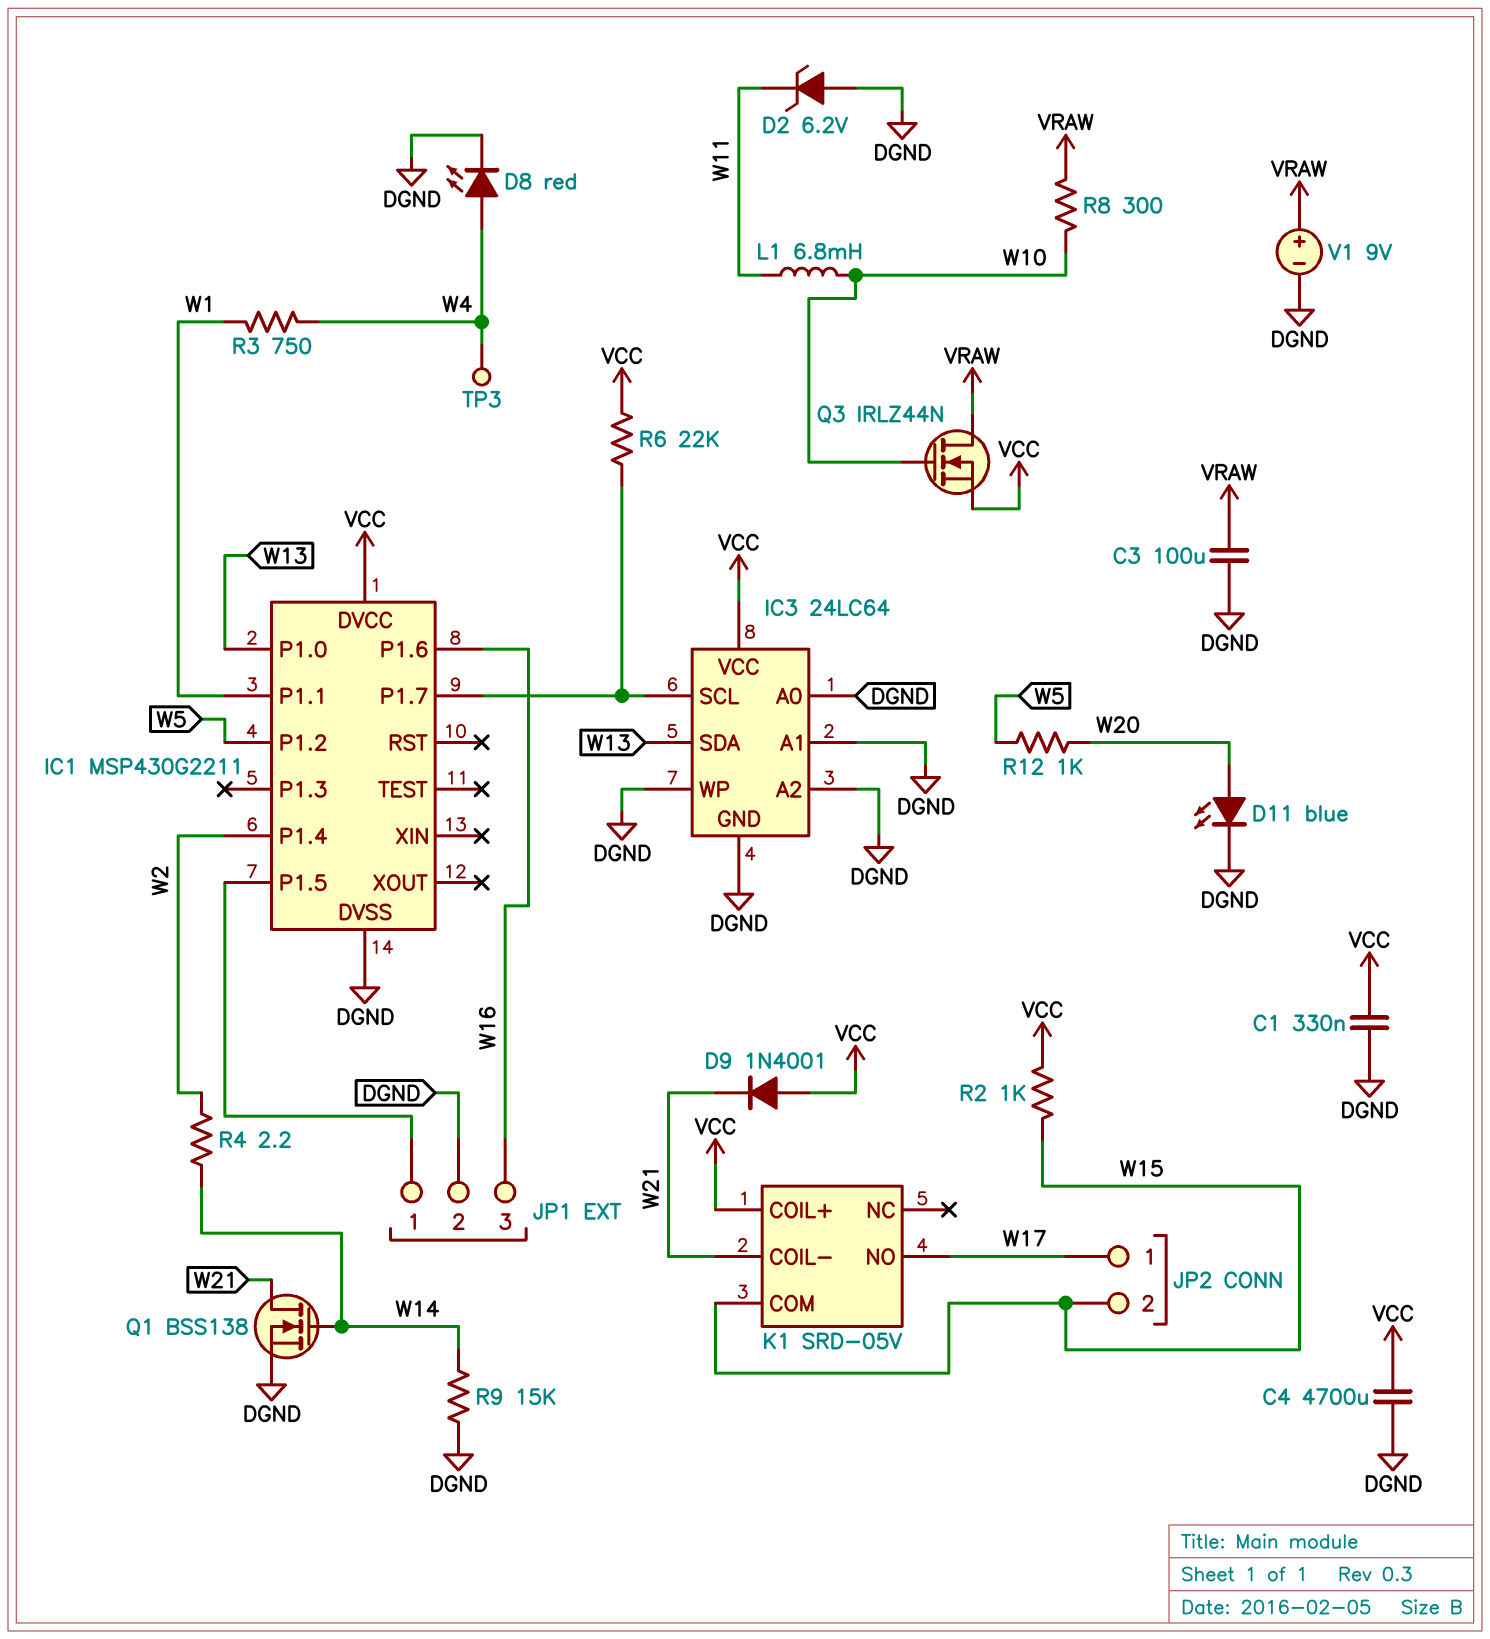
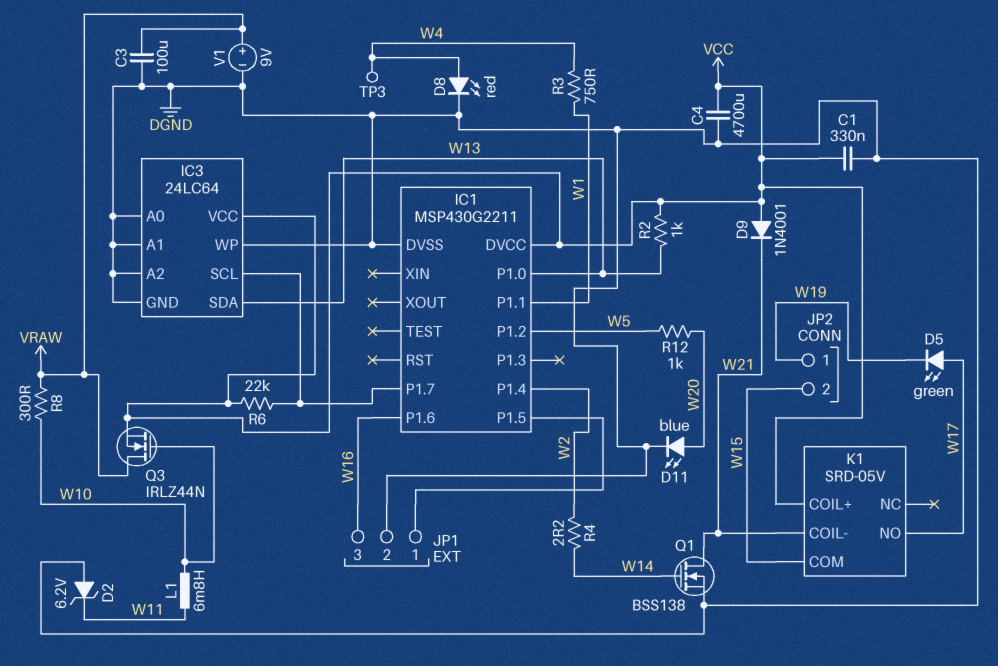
D5: none -> LED green (A W17, K W19)
JP2 pin 1: W17 -> W19
R2: 1k (VCC, W15) -> 1k (VCC, W13)
R9: 15k (DGND, W14) -> none

